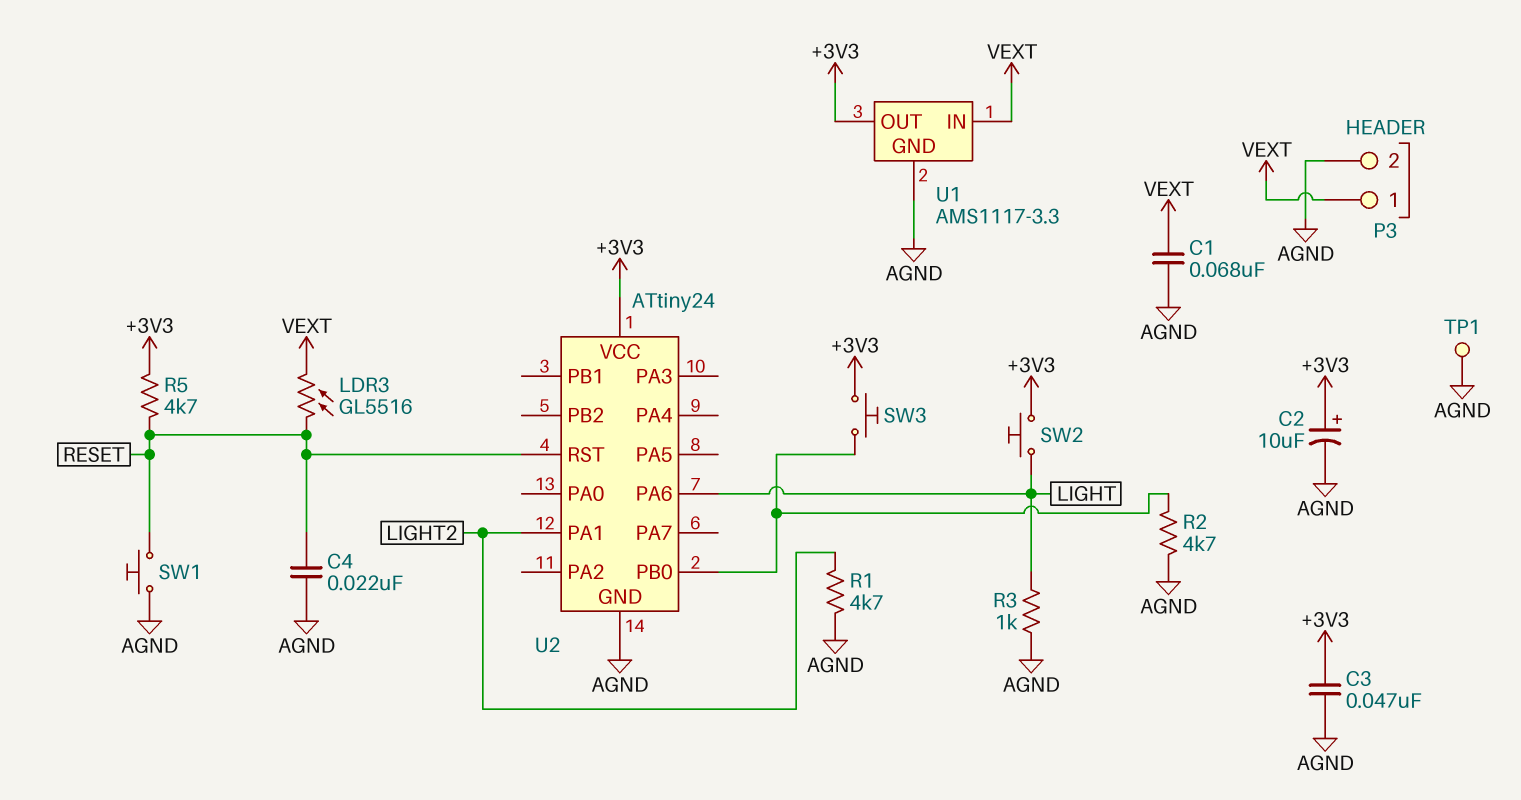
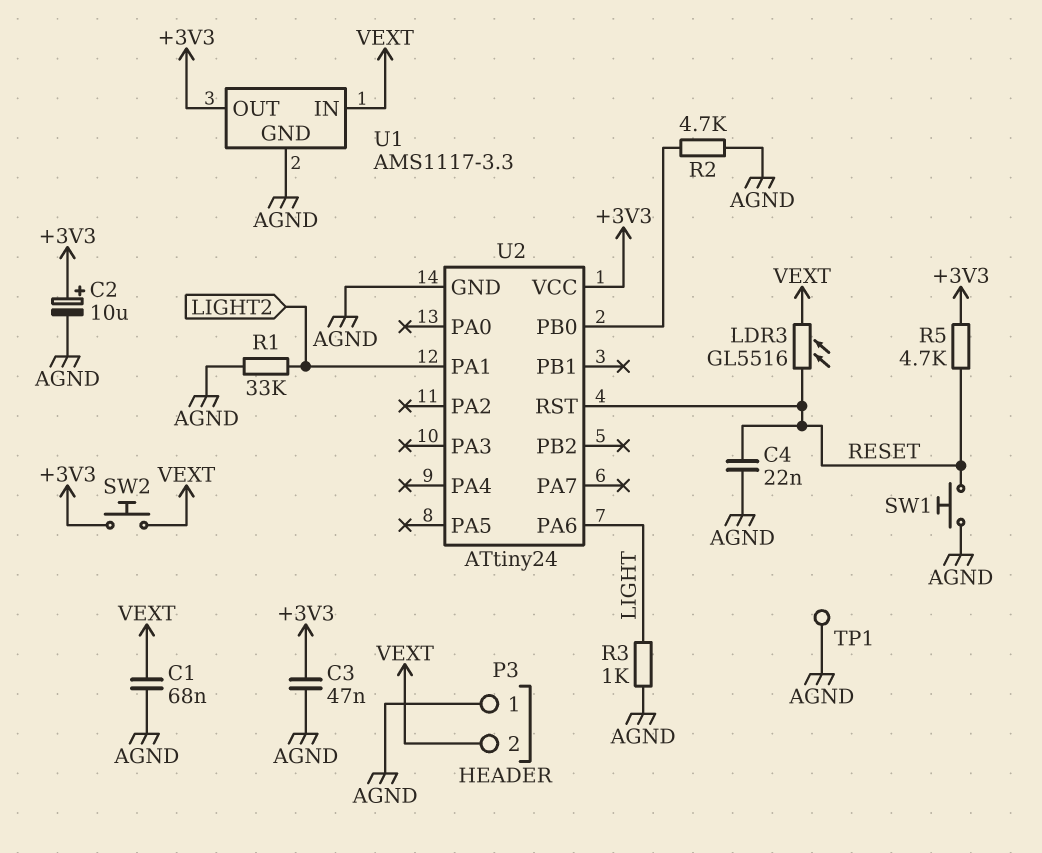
P3 pin 1: VEXT -> AGND
P3 pin 2: AGND -> VEXT
R1: 4.7k (AGND, LIGHT2) -> 33k (AGND, LIGHT2)
SW2: button (+3V3, LIGHT) -> button (+3V3, VEXT)
SW3: button (+3V3, U2/PB0) -> none

